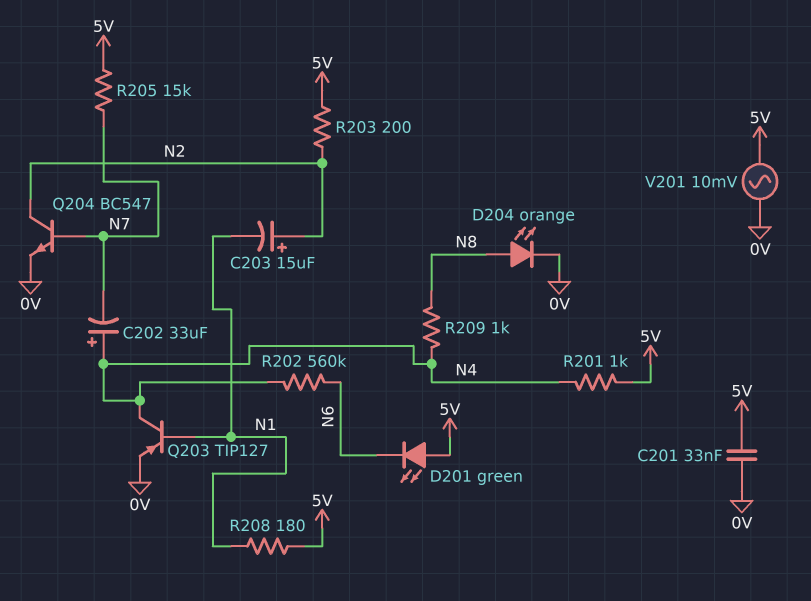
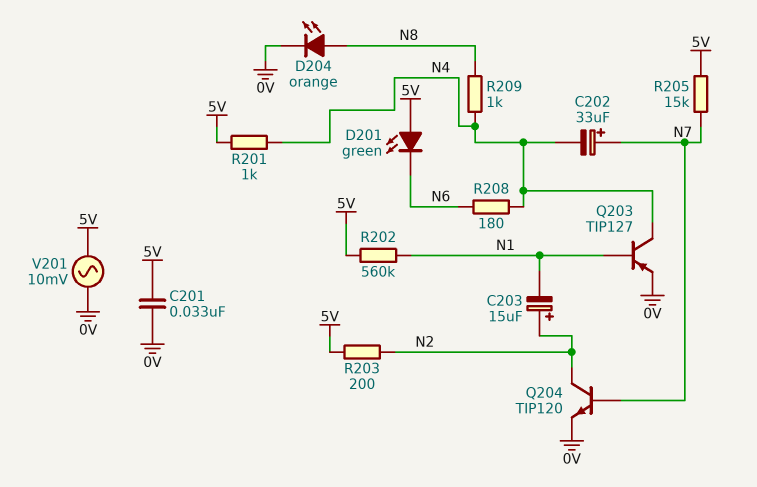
C202: 33uF (plus N4, minus N7) -> 33uF (plus N7, minus N4)
Q204: NPN BC547 (B N7, C N2, E 0V) -> NPN TIP120 (B N7, C N2, E 0V)
R202: 560k (N4, N6) -> 560k (5V, N1)
R208: 180 (5V, N1) -> 180 (N4, N6)

